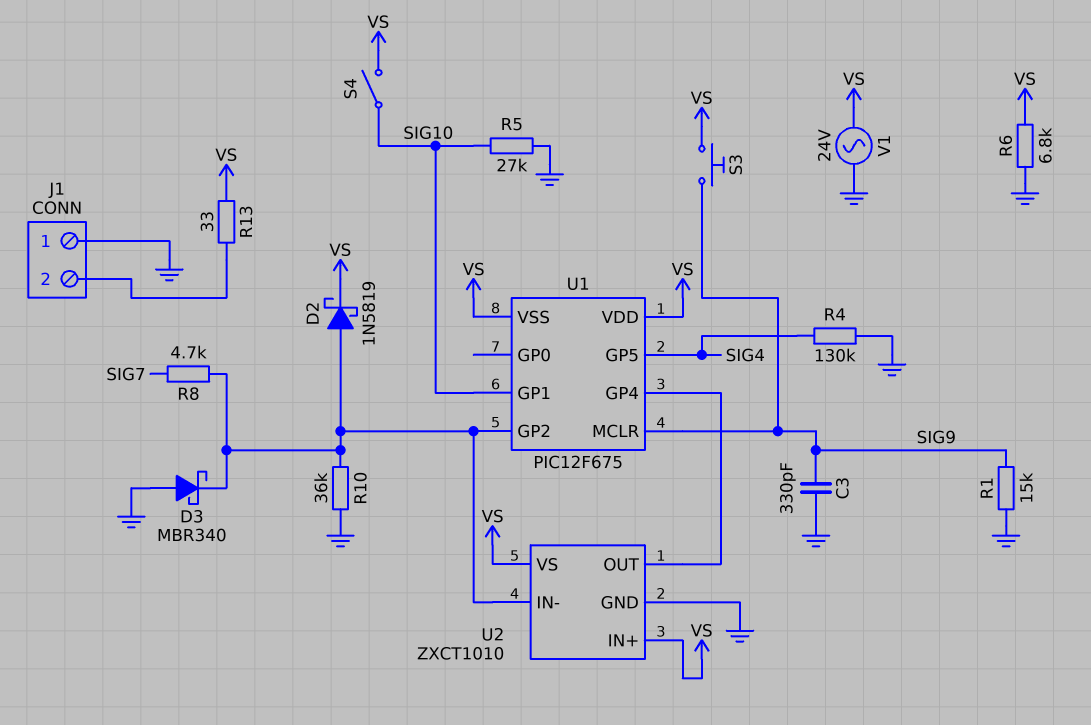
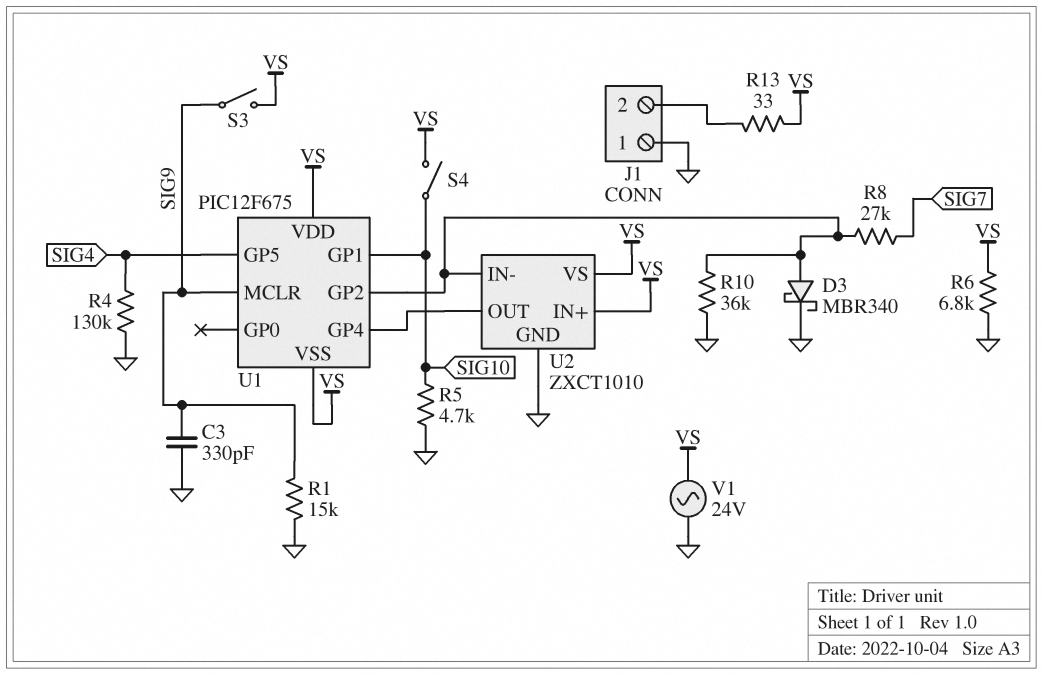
D2: schottky 1N5819 (A U1/GP2, K VS) -> none
D3: schottky MBR340 (A GND, K U1/GP2) -> schottky MBR340 (A U1/GP2, K GND)
R5: 27k (GND, SIG10) -> 4.7k (GND, SIG10)
R8: 4.7k (SIG7, U1/GP2) -> 27k (SIG7, U1/GP2)
S3: button (SIG9, VS) -> switch (SIG9, VS)

